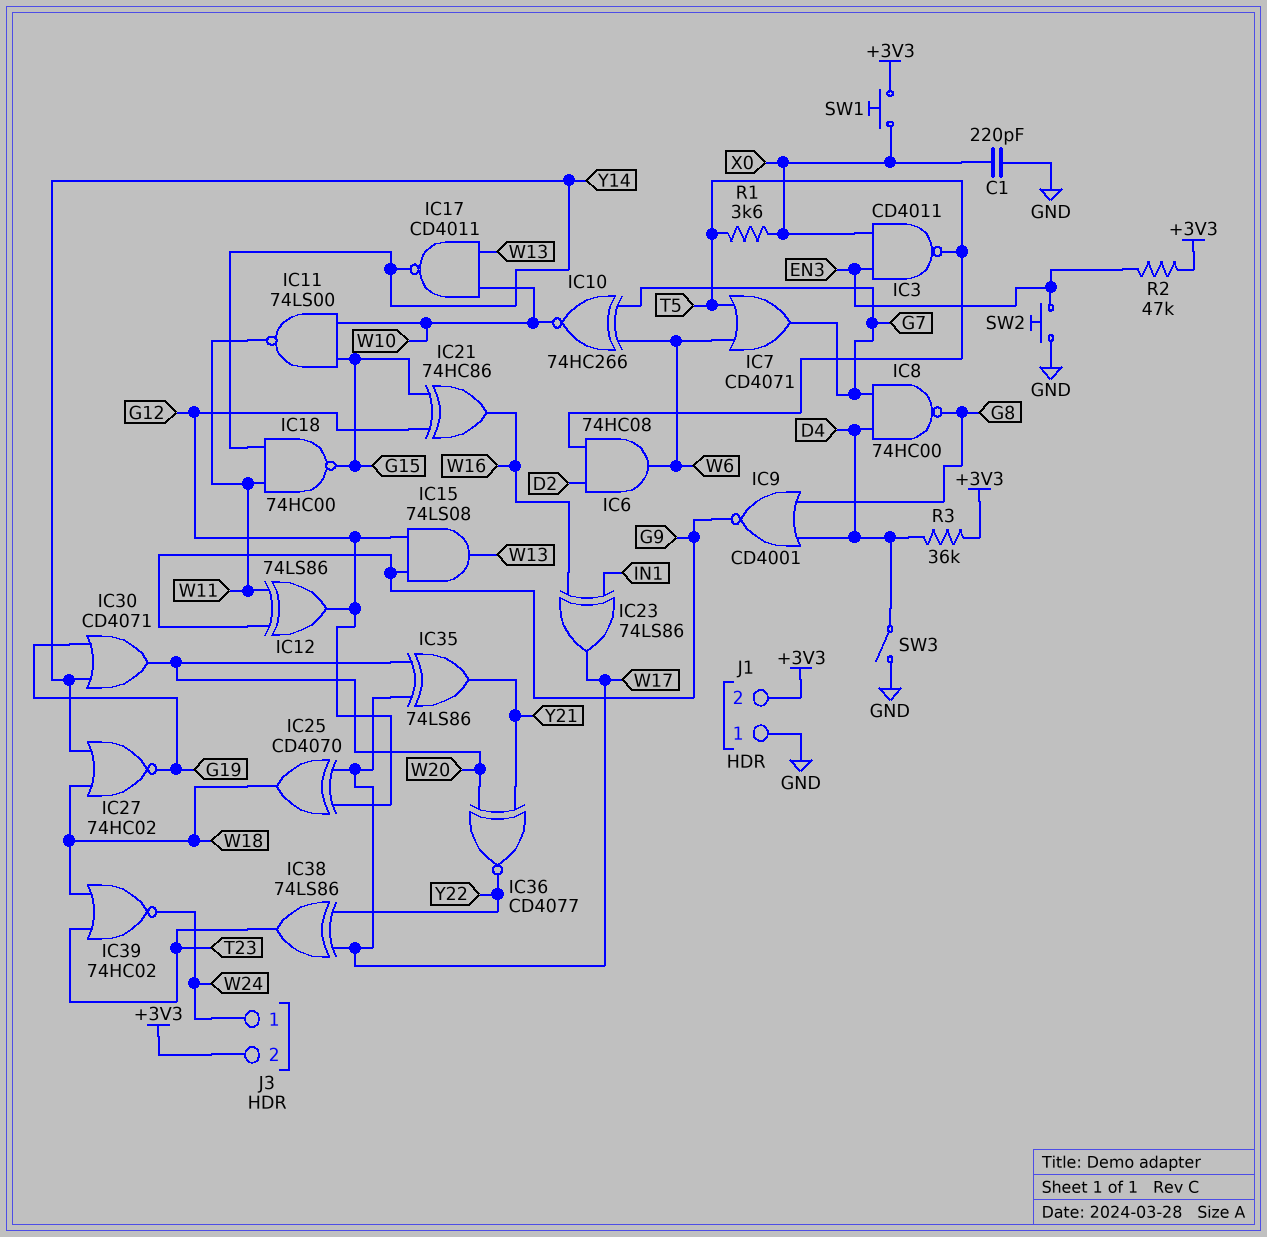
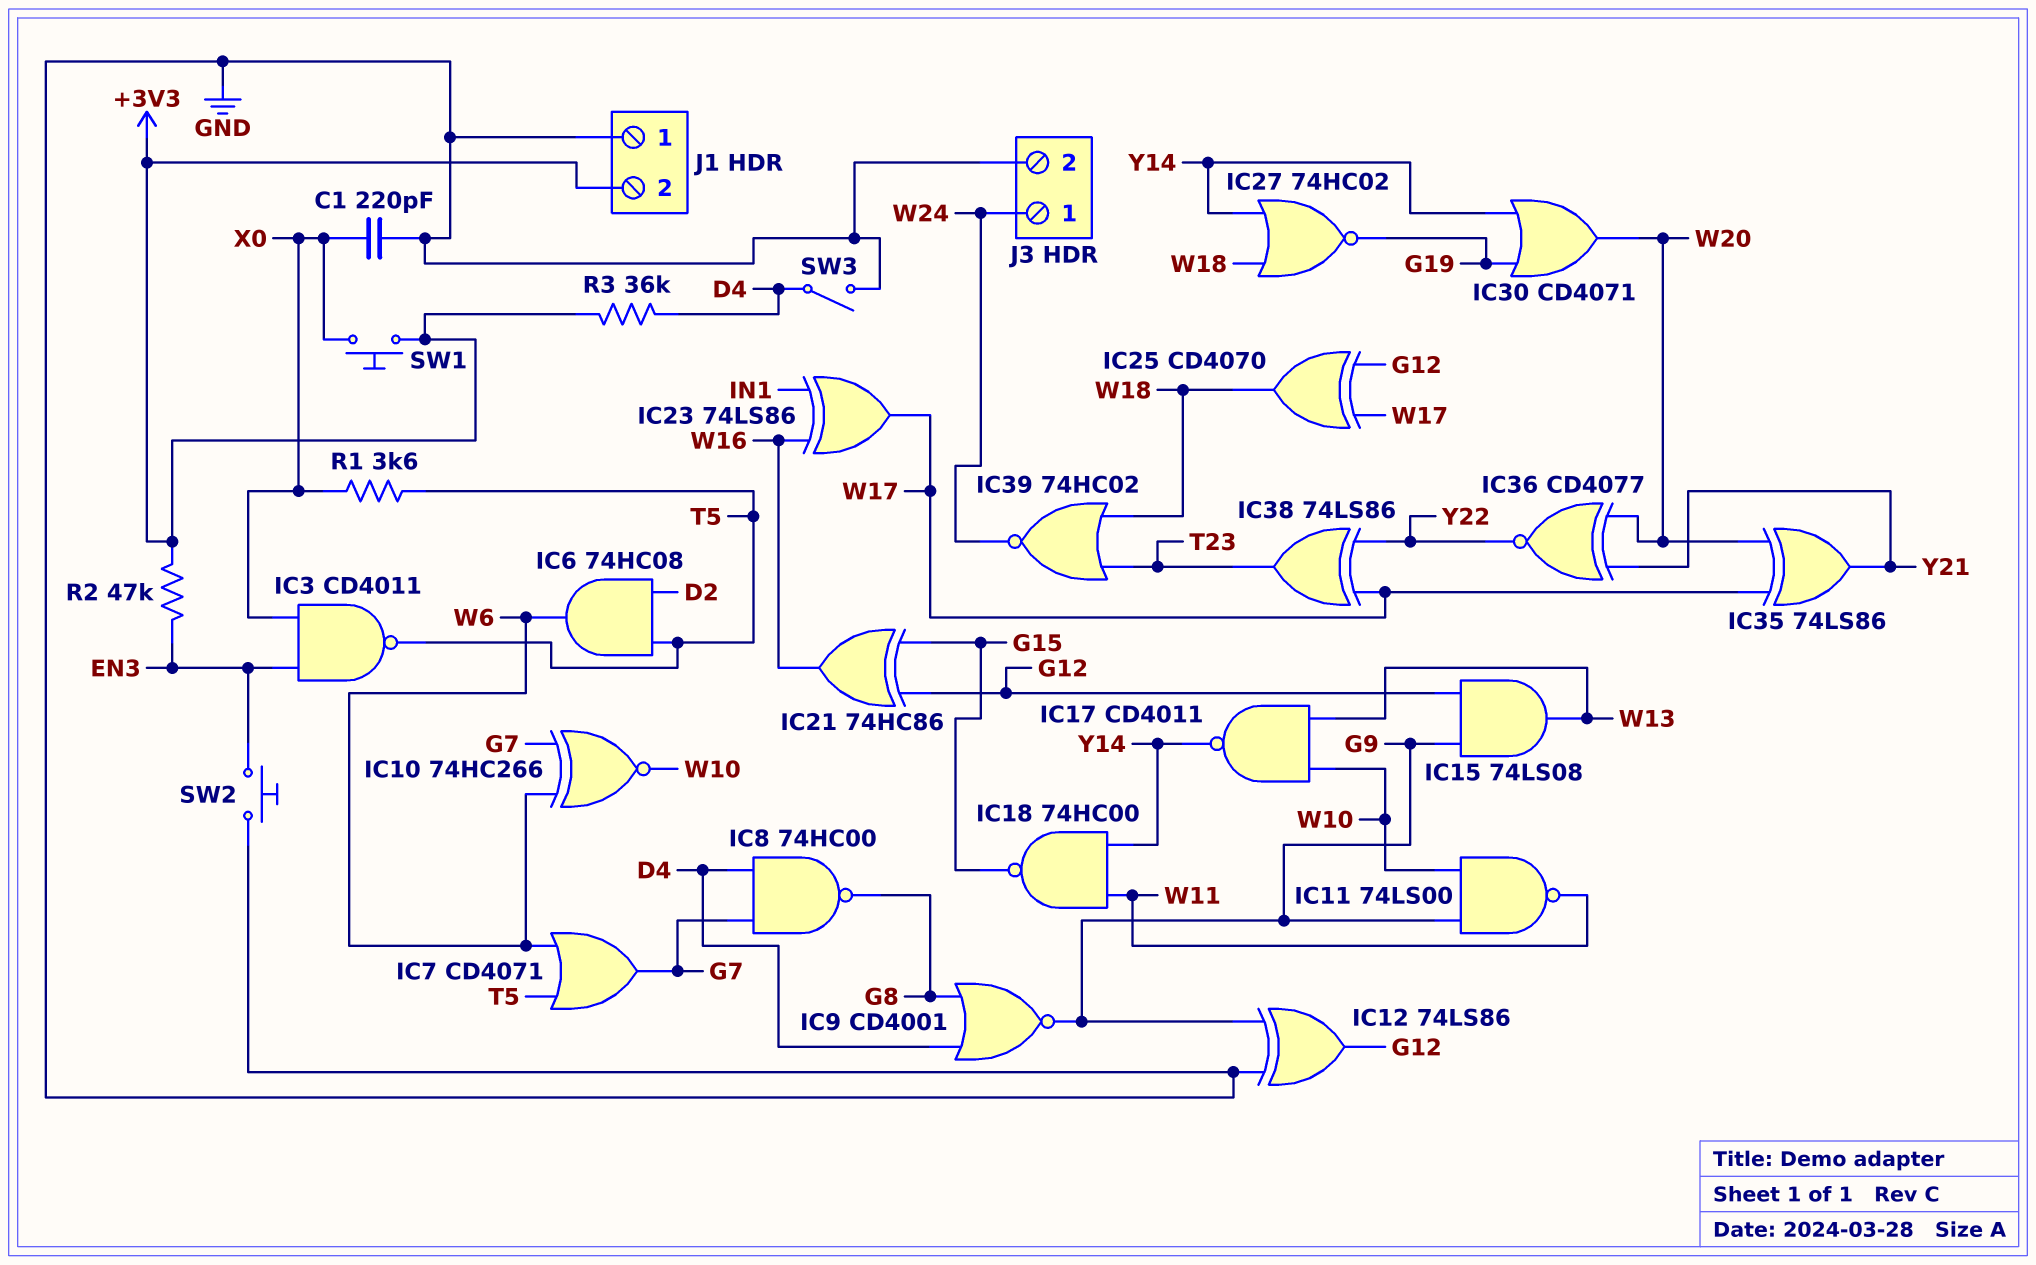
IC11: NAND 74LS00 (in G15, in W10, out W11) -> NAND 74LS00 (in G9, in W10, out W11)
IC12: XOR 74LS86 (in G9, in W11, out G12) -> XOR 74LS86 (in G9, in GND, out G12)
J3 pin 2: +3V3 -> GND

